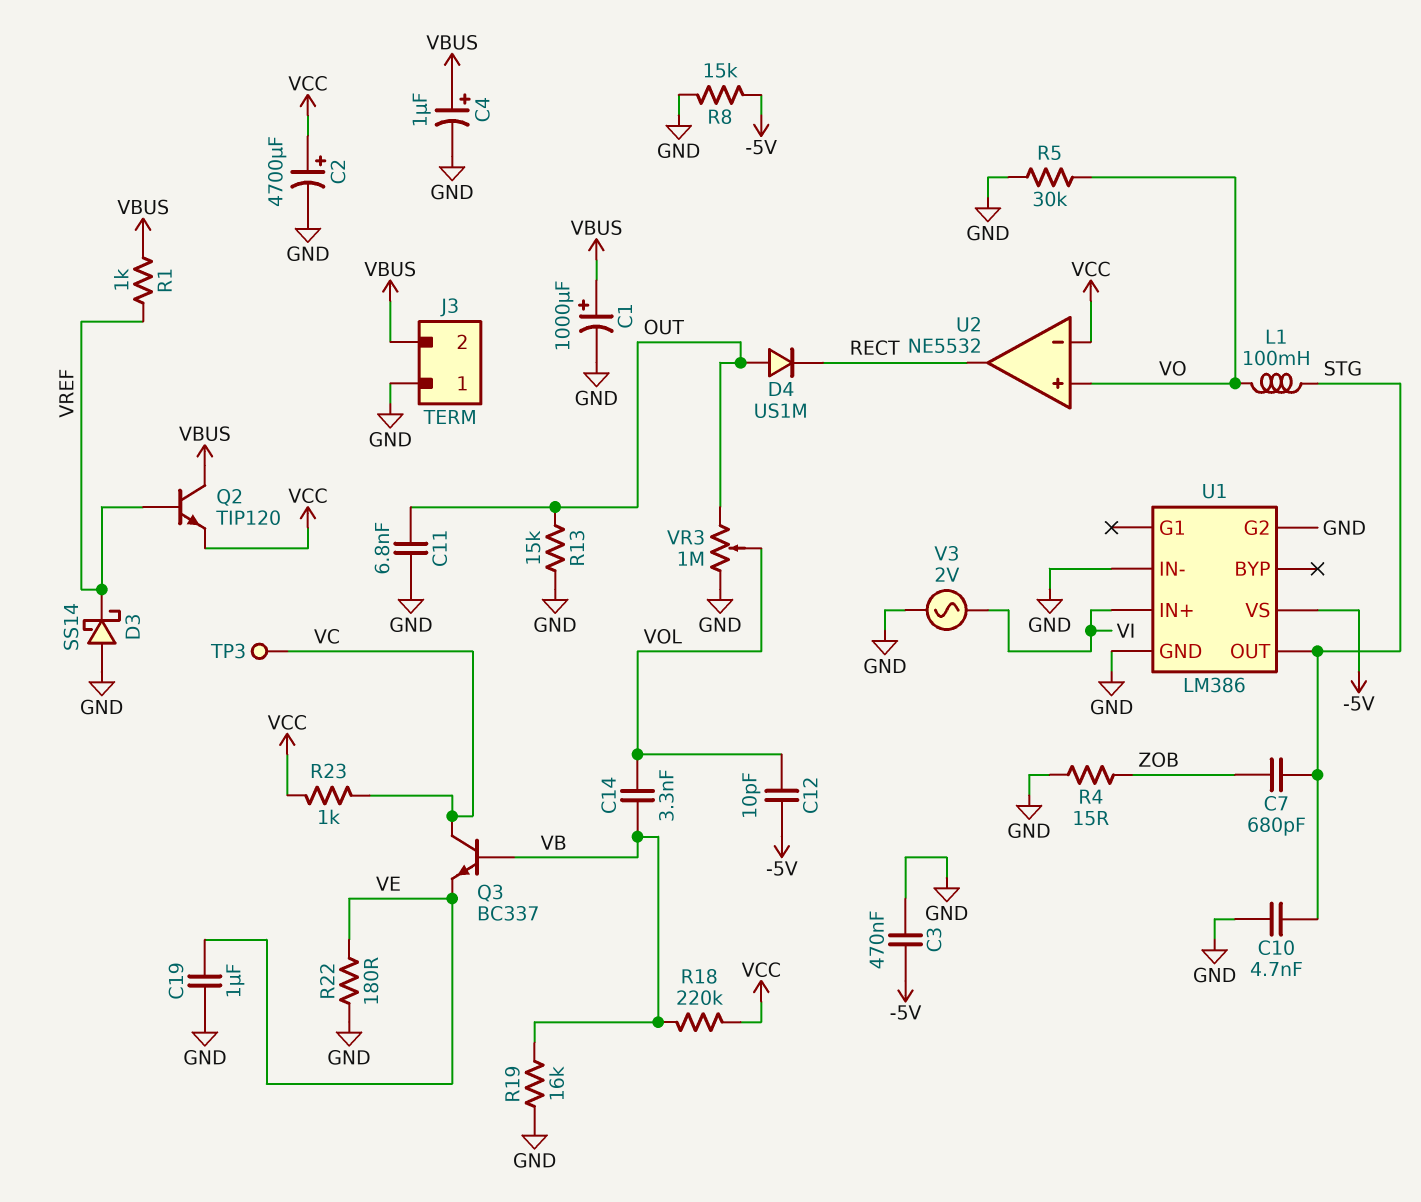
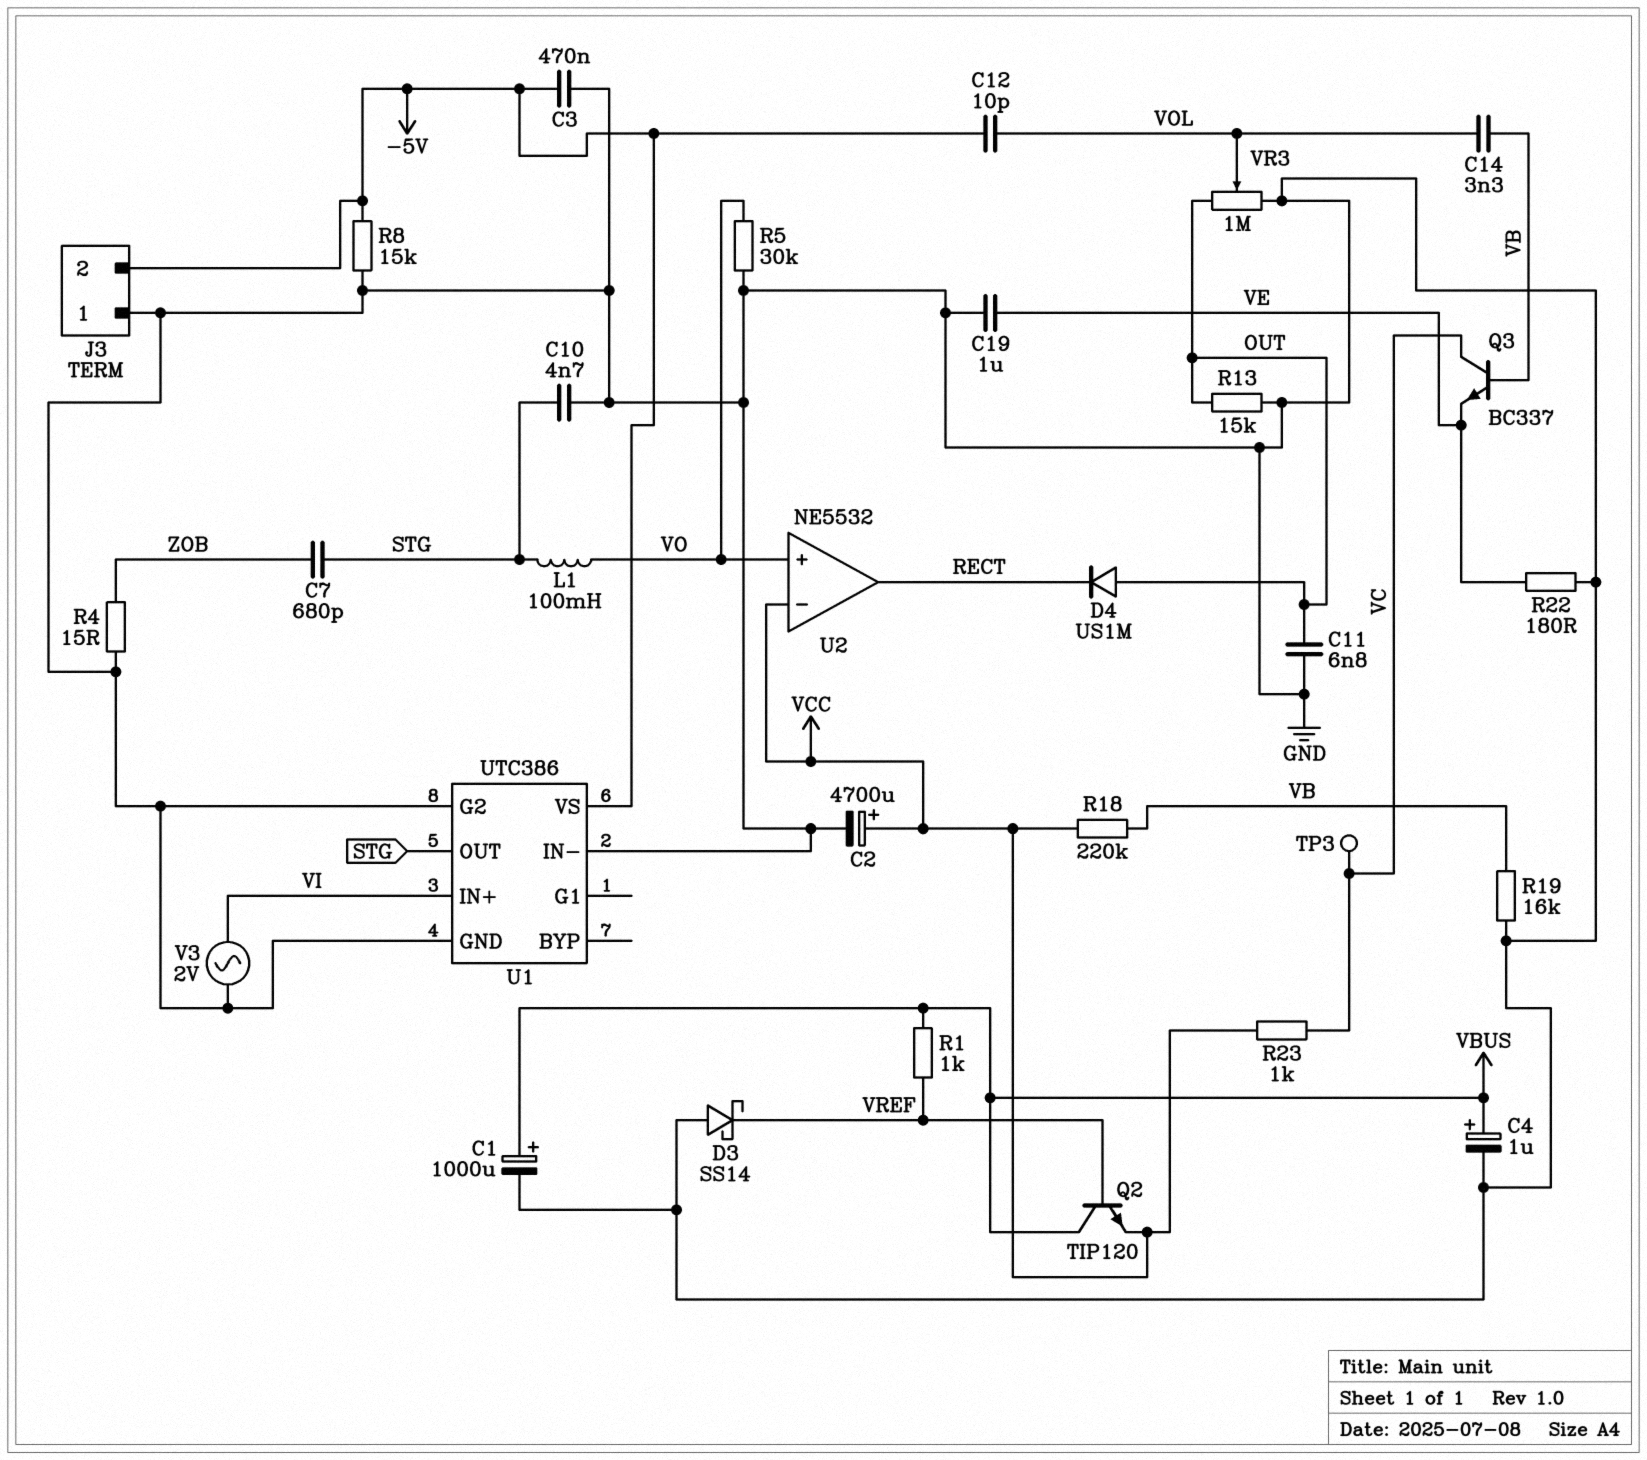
J3 pin 2: VBUS -> -5V
U1: LM386 -> UTC386

